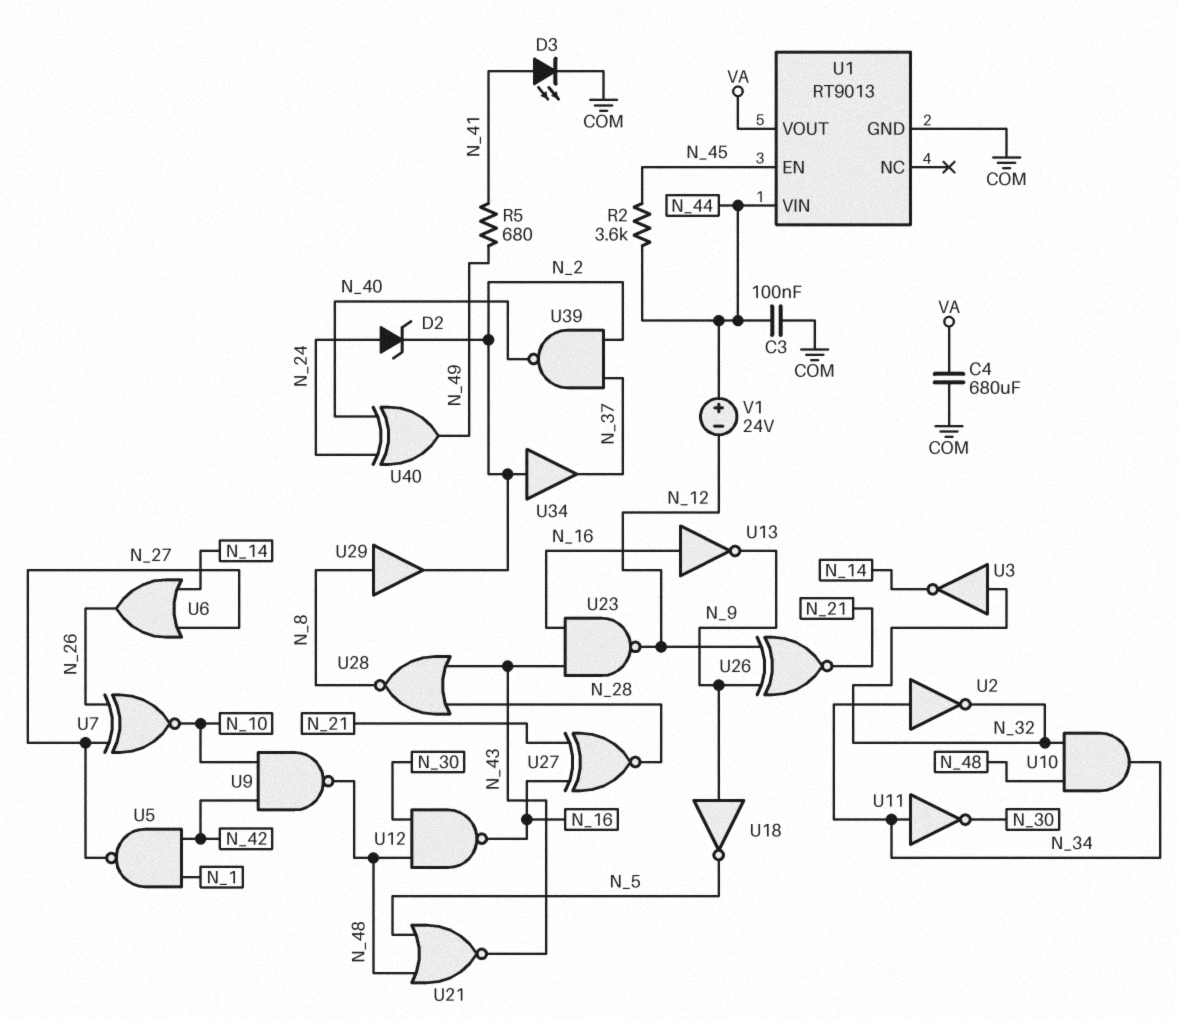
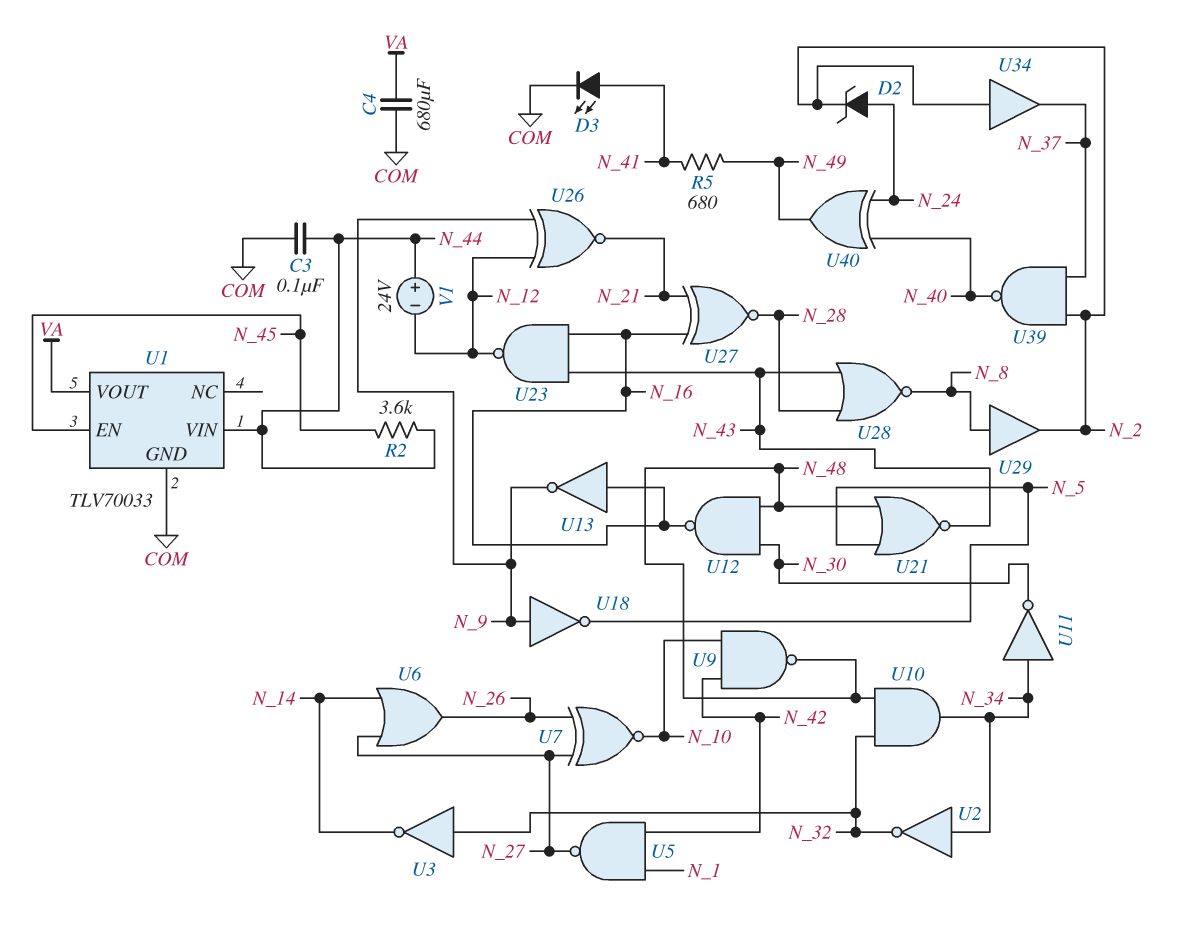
U1: RT9013 -> TLV70033

